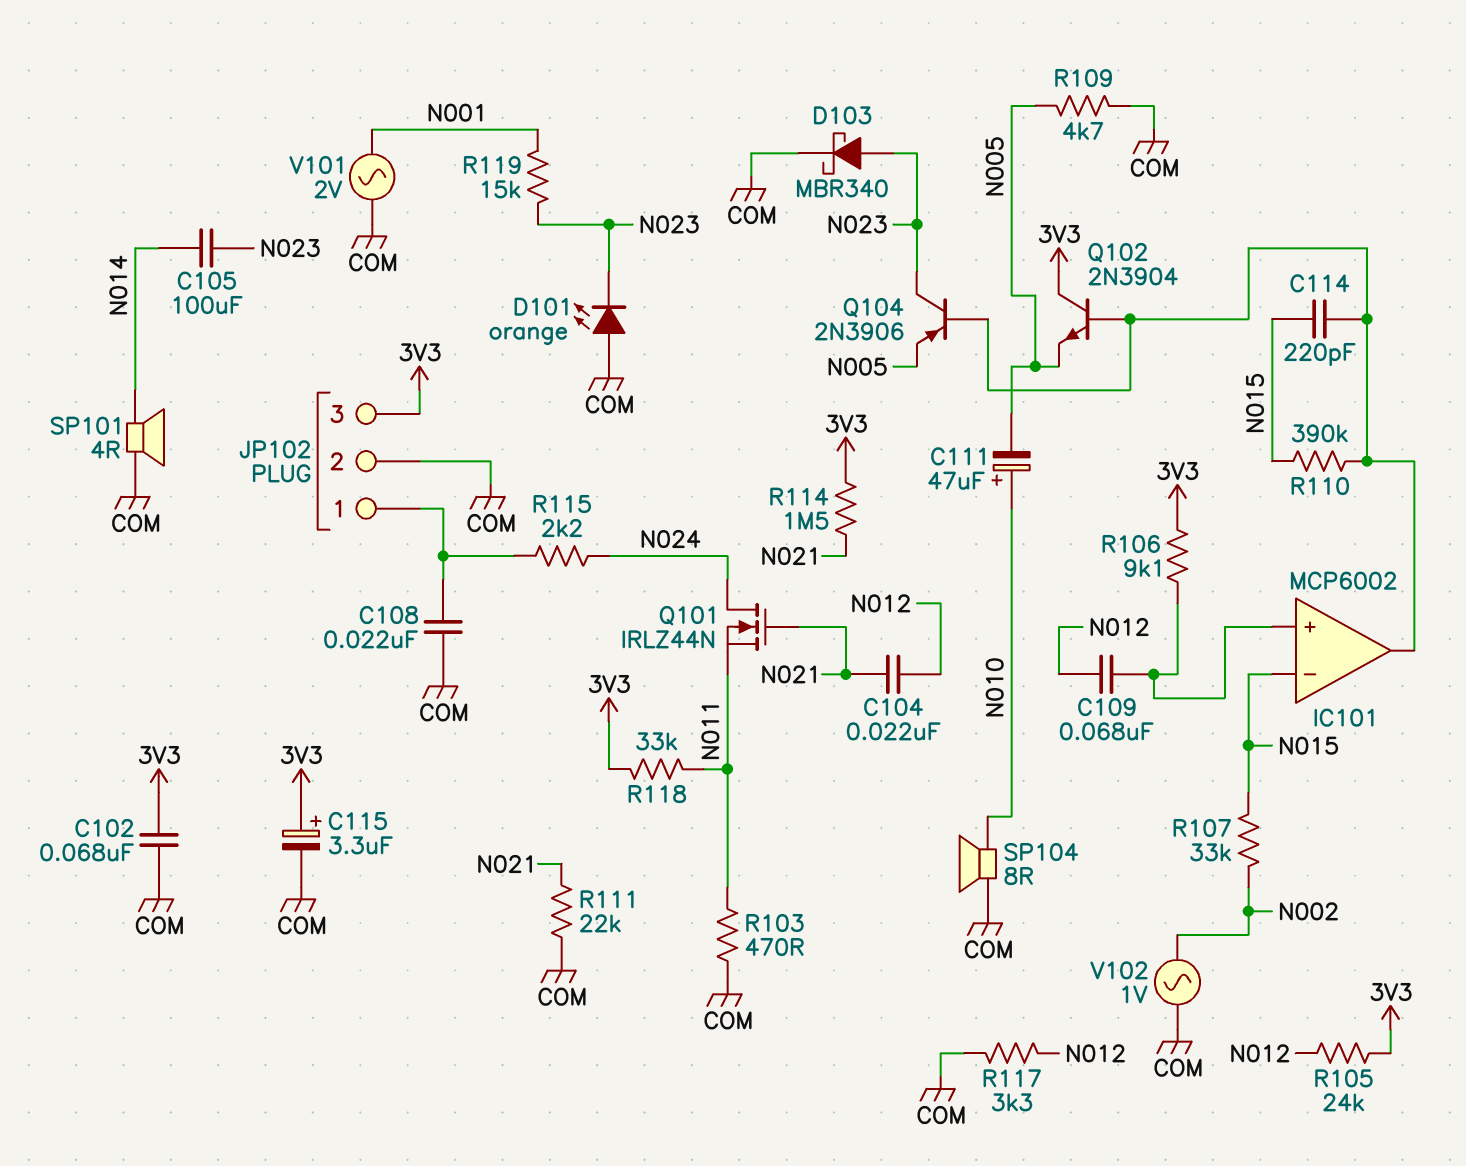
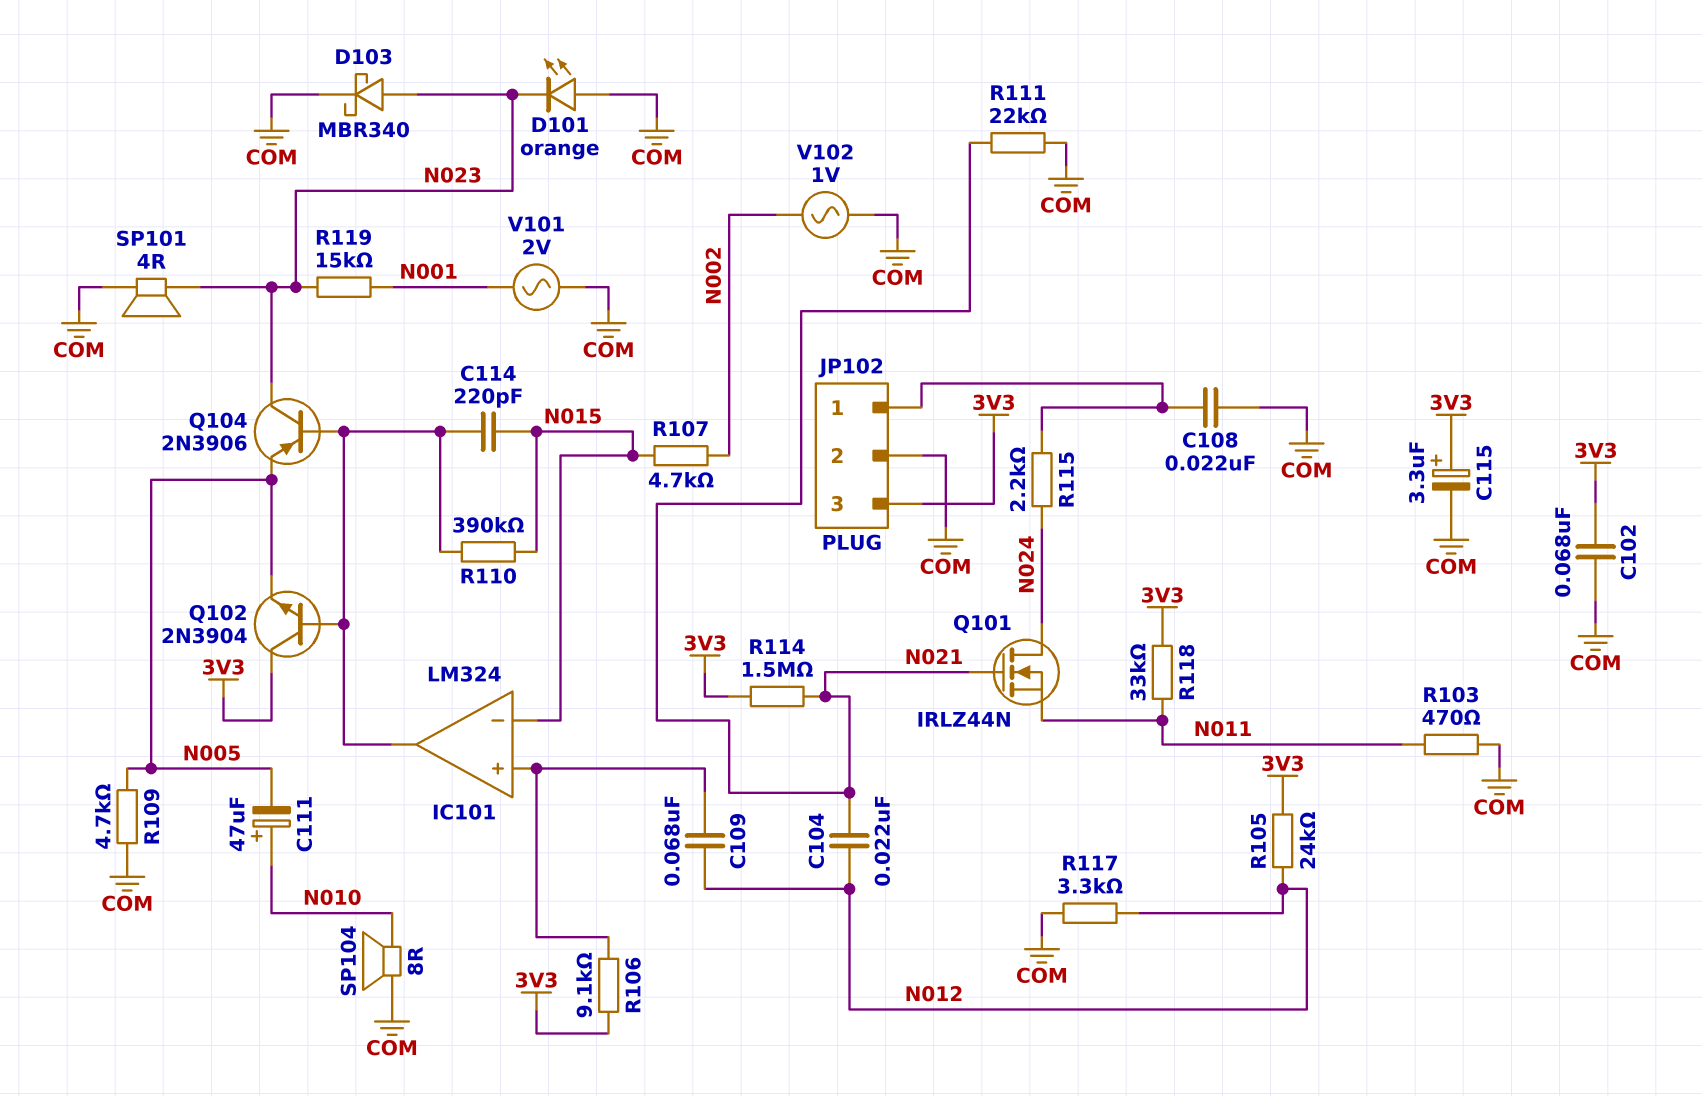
C105: 100uF (N014, N023) -> none
IC101: MCP6002 -> LM324
R107: 33k (N002, N015) -> 4.7k (N002, N015)
SP101: speaker 4R (COM, N014) -> speaker 4R (COM, N023)

